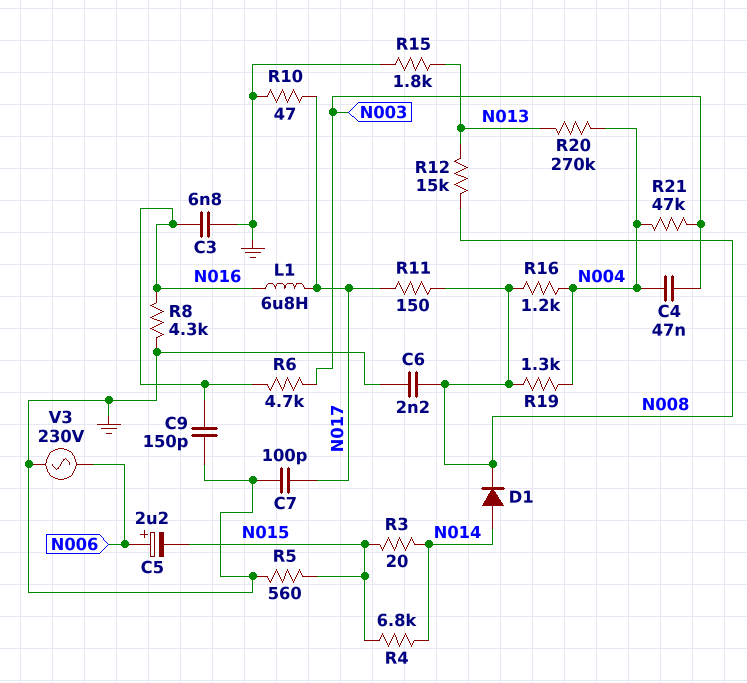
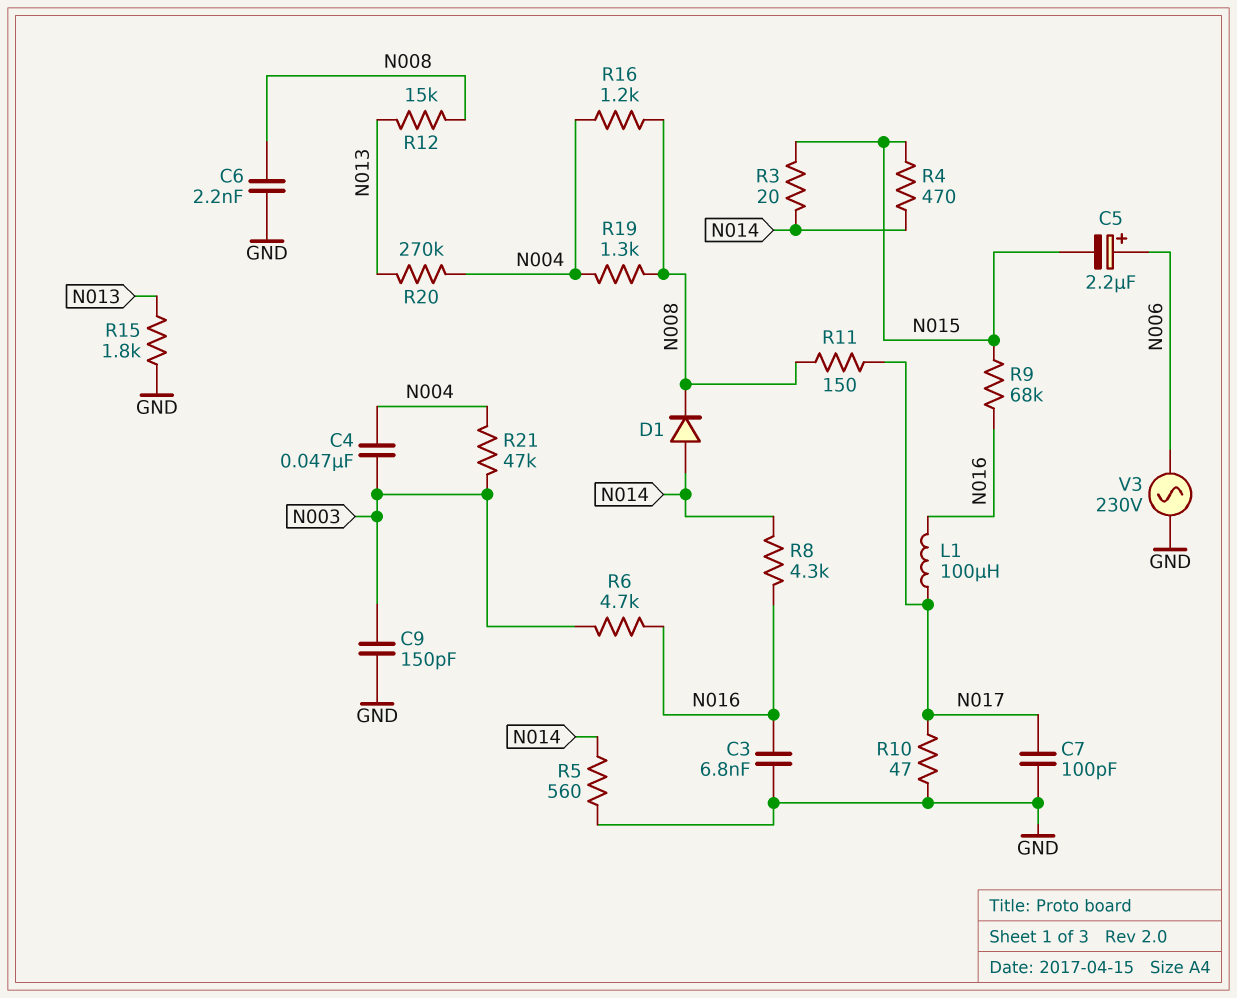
C9: 150pF (GND, N016) -> 150pF (GND, N003)
L1: 6.8uH (N016, N017) -> 100uH (N016, N017)
R4: 6.8k (N014, N015) -> 470 (N014, N015)
R5: 560 (GND, N015) -> 560 (GND, N014)
R8: 4.3k (GND, N016) -> 4.3k (N014, N016)
R9: none -> 68k (N015, N016)

